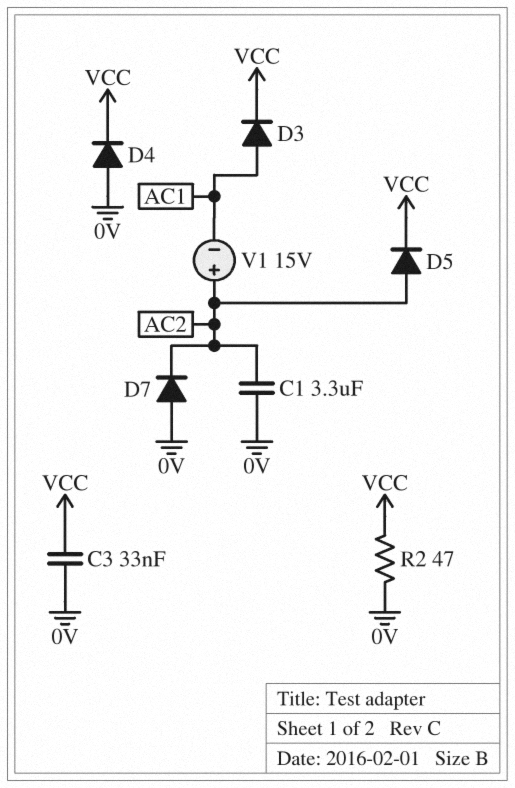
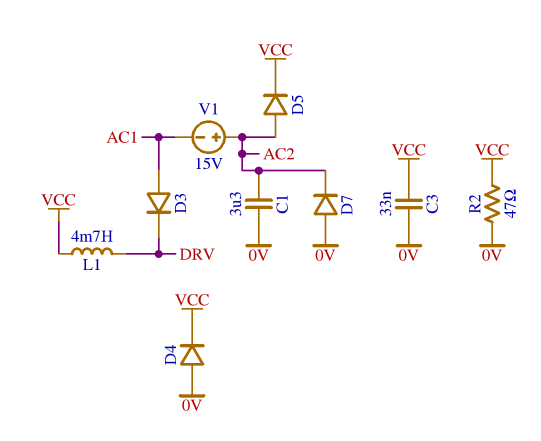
D3: diode (A AC1, K VCC) -> diode (A AC1, K DRV)
L1: none -> 4.7mH (DRV, VCC)

